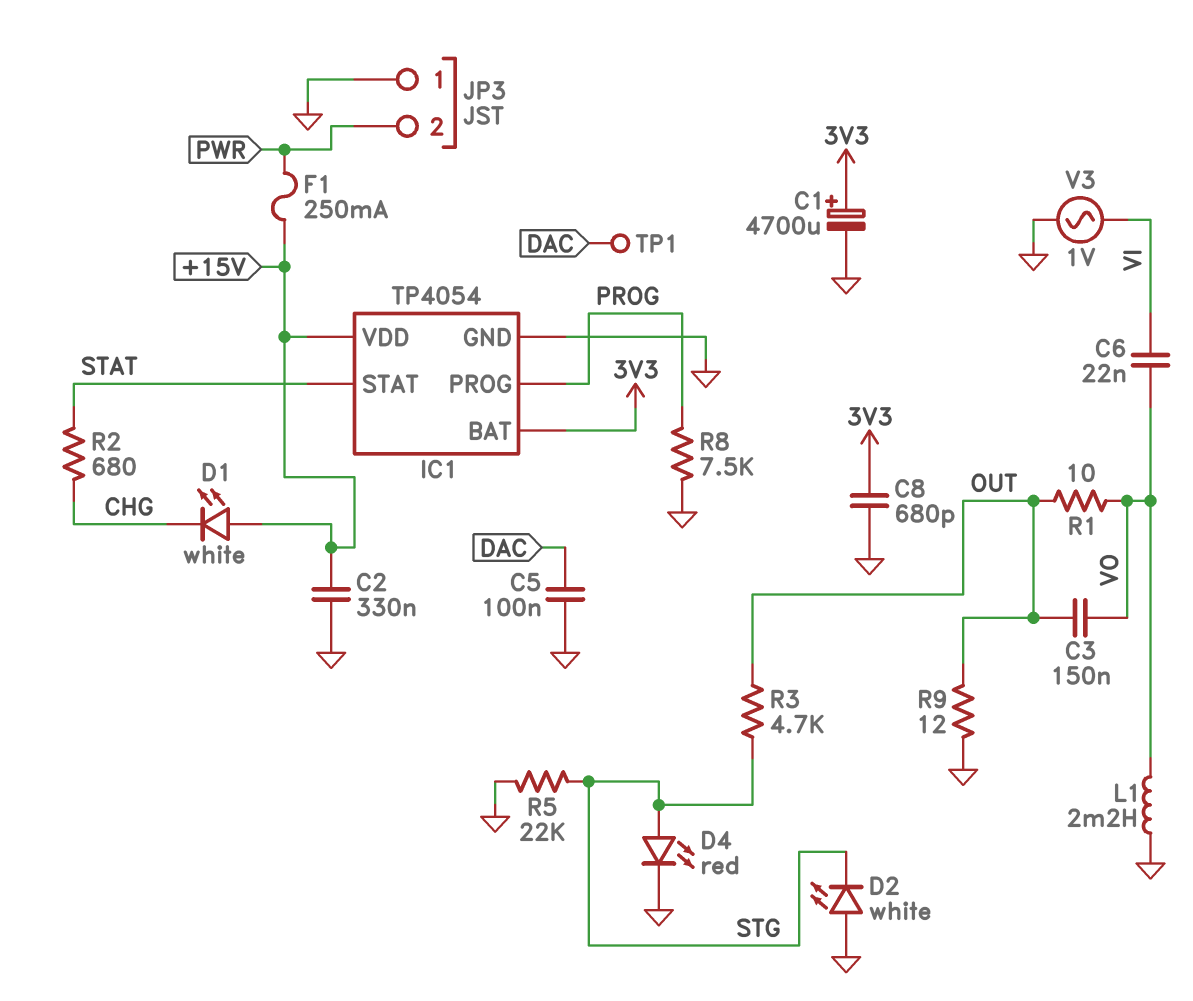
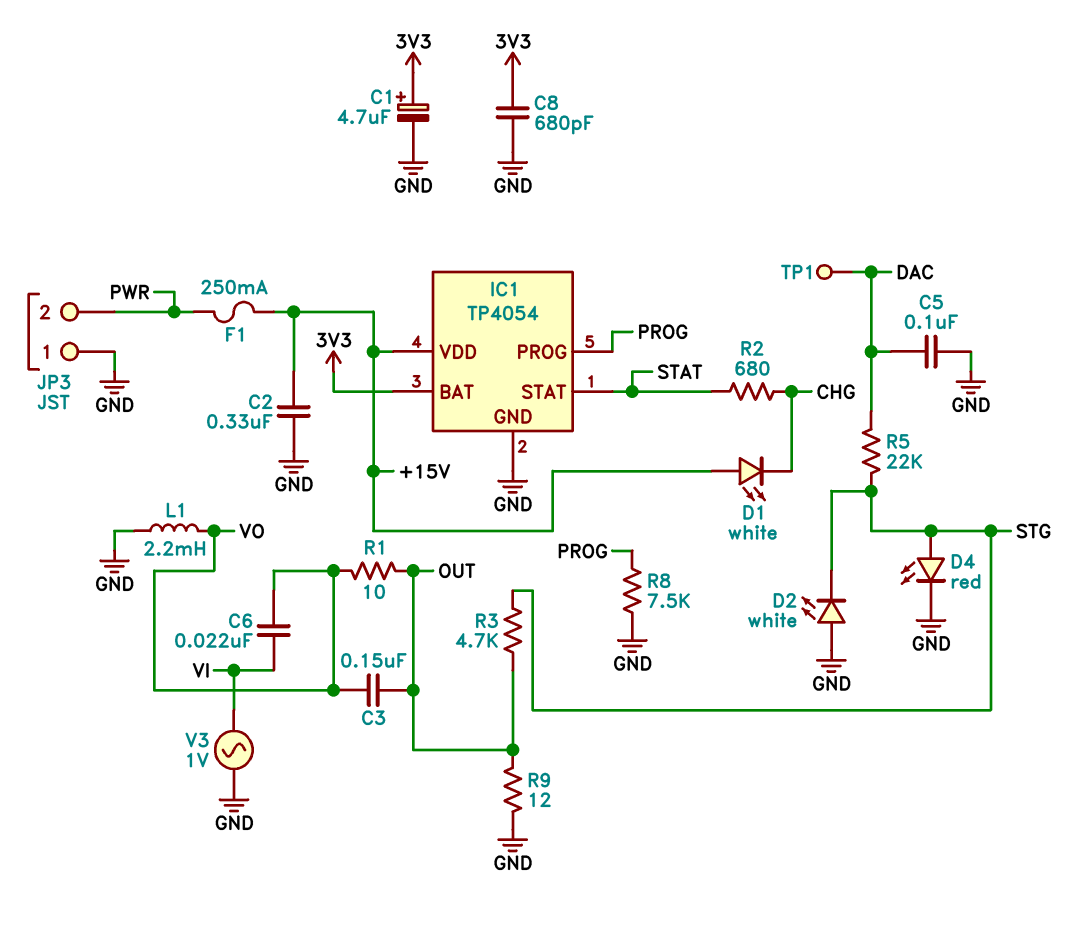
C1: 4700uF (plus 3V3, minus GND) -> 4.7uF (plus 3V3, minus GND)
R5: 22k (GND, STG) -> 22k (DAC, STG)

